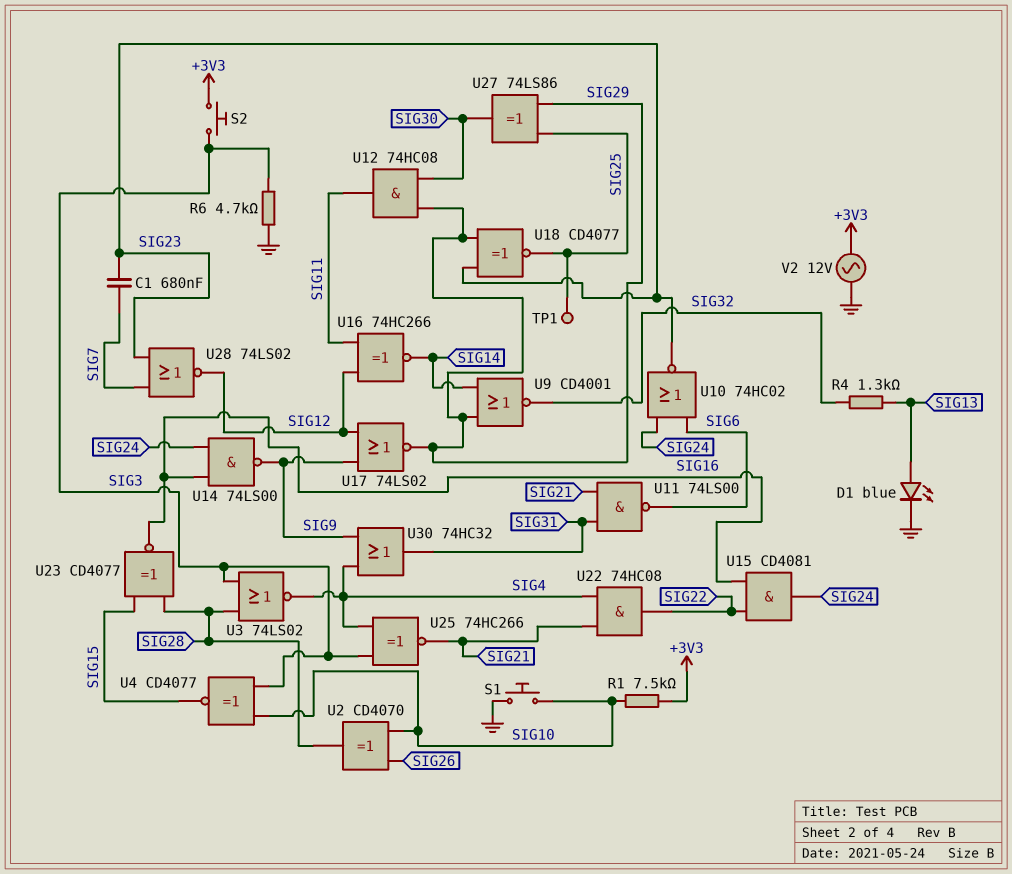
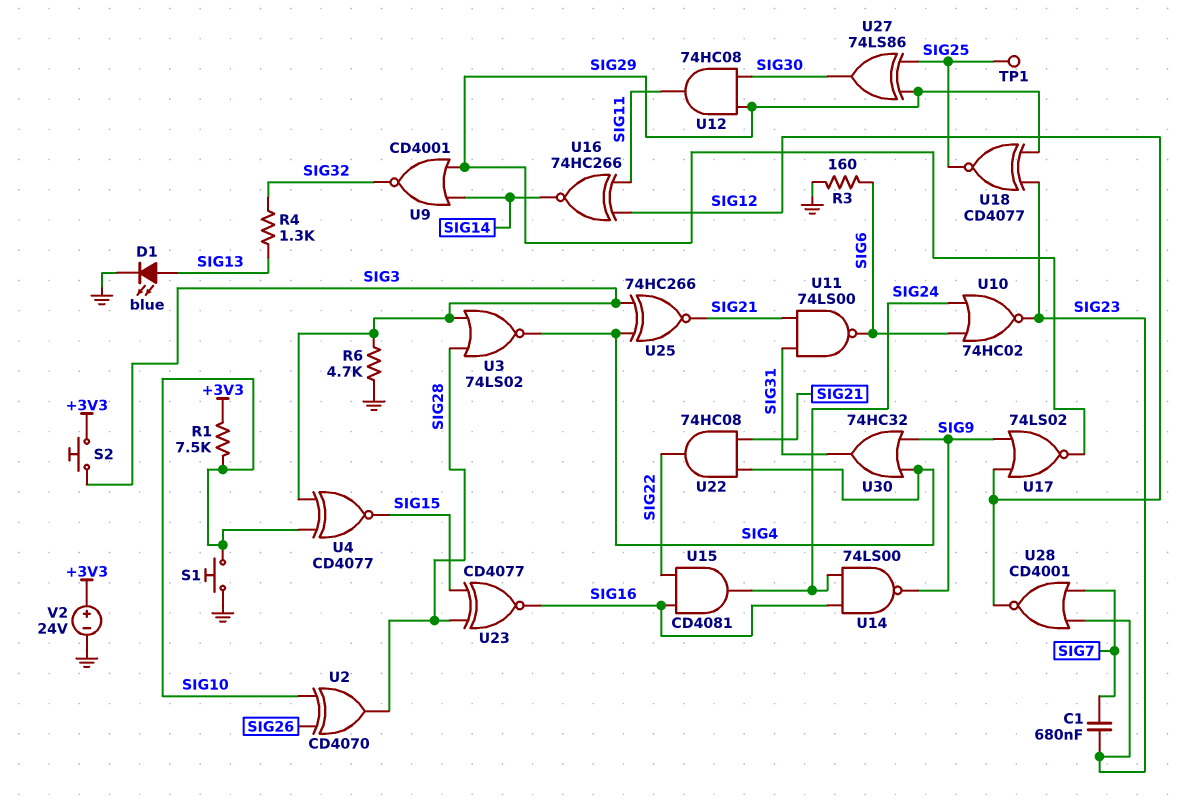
R3: none -> 160 (GND, SIG6)
U28: NOR 74LS02 (in SIG7, in SIG23, out SIG12) -> NOR CD4001 (in SIG7, in SIG23, out SIG12)
V2: AC 12V (+3V3, GND) -> 24V (plus +3V3, minus GND)

